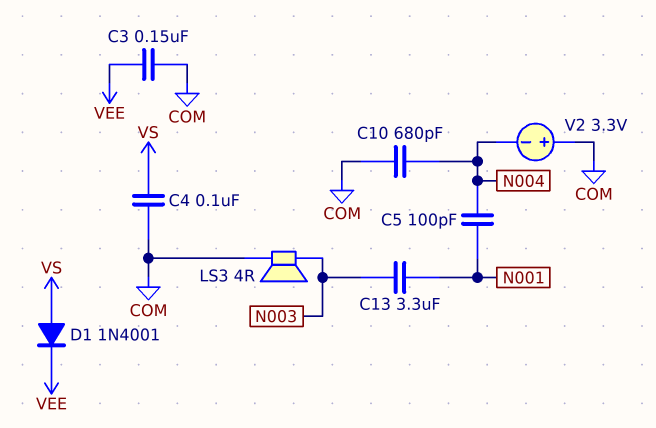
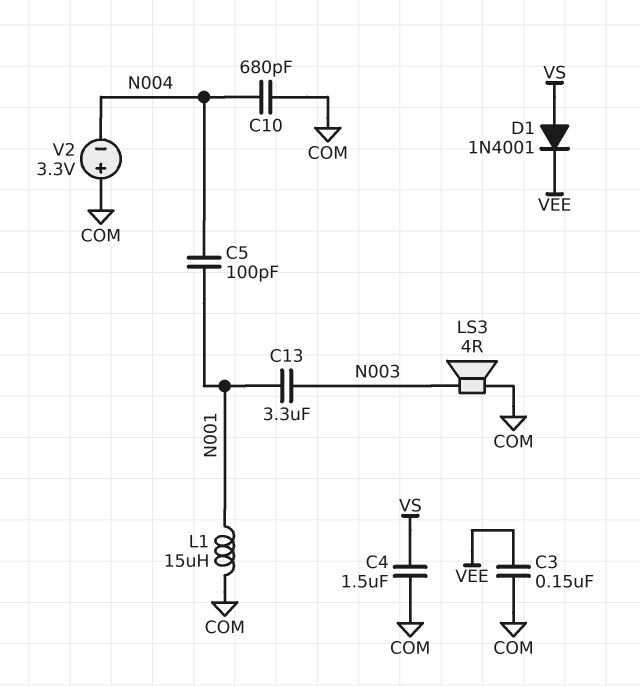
C4: 100nF (COM, VS) -> 1.5uF (COM, VS)
L1: none -> 15uH (COM, N001)

